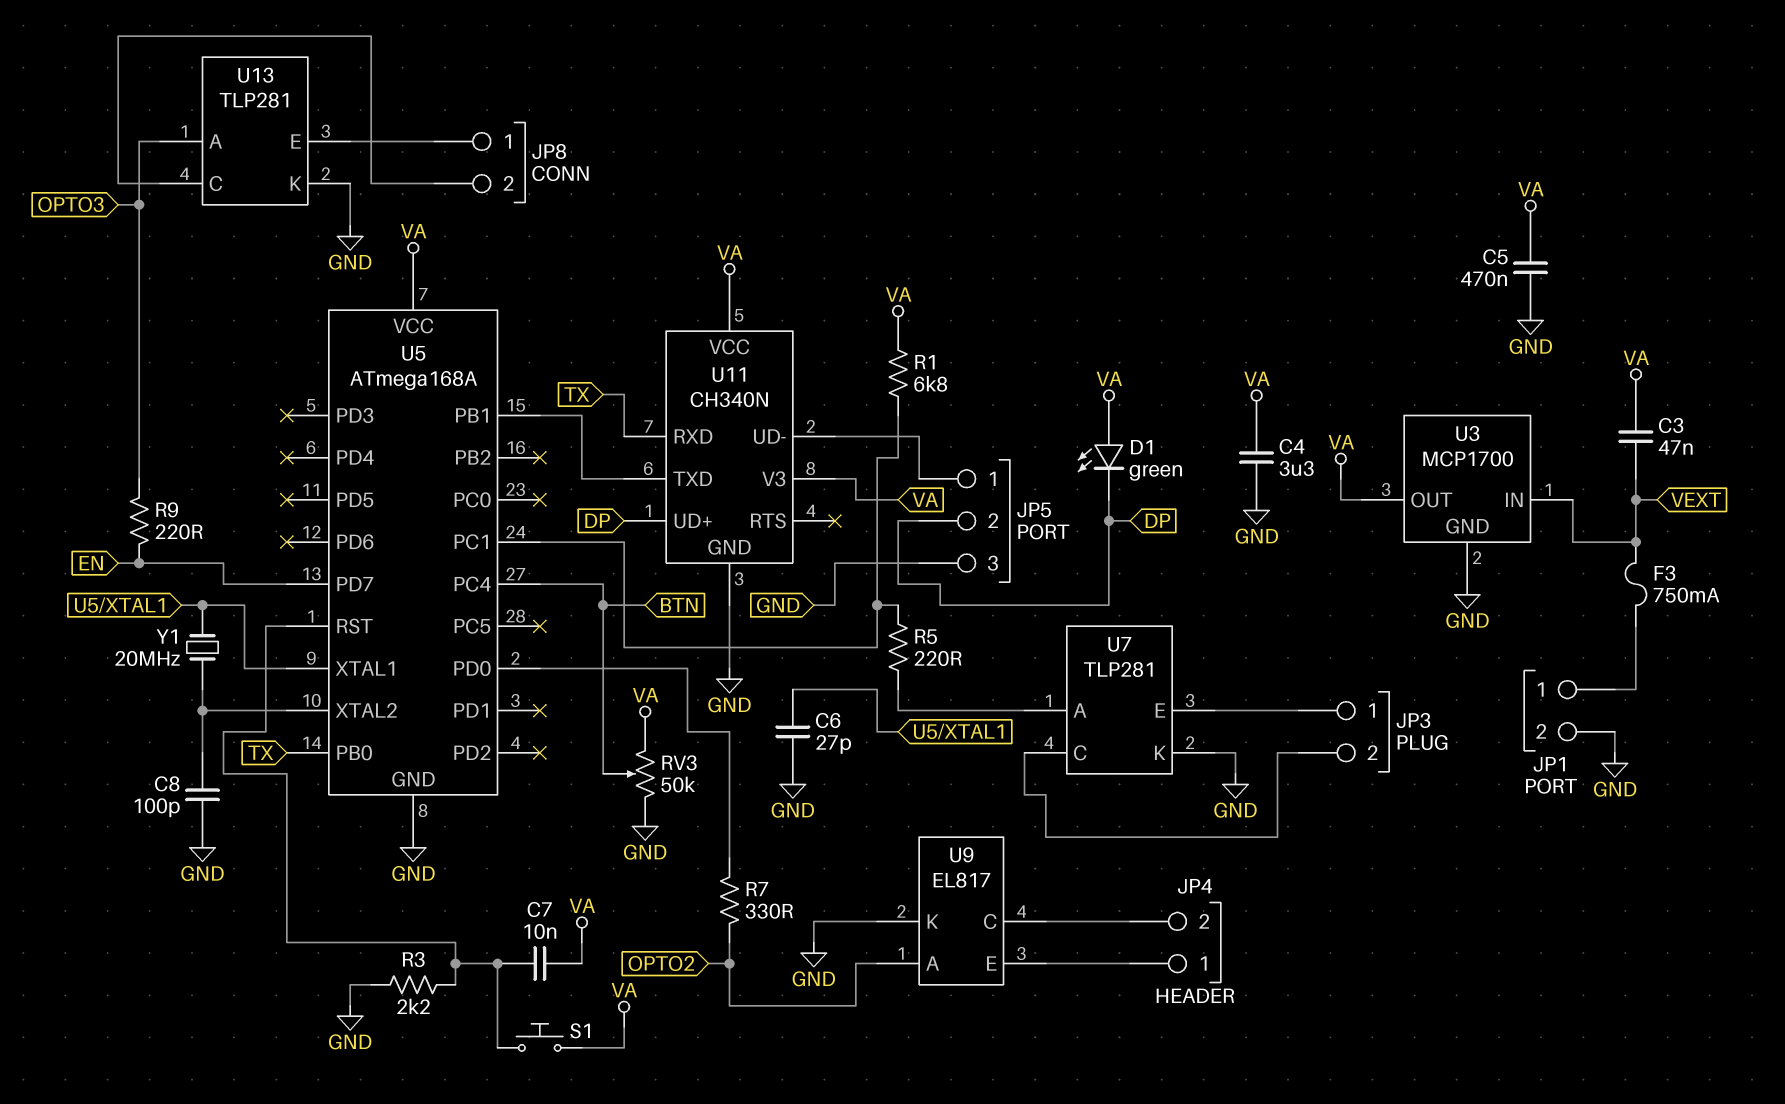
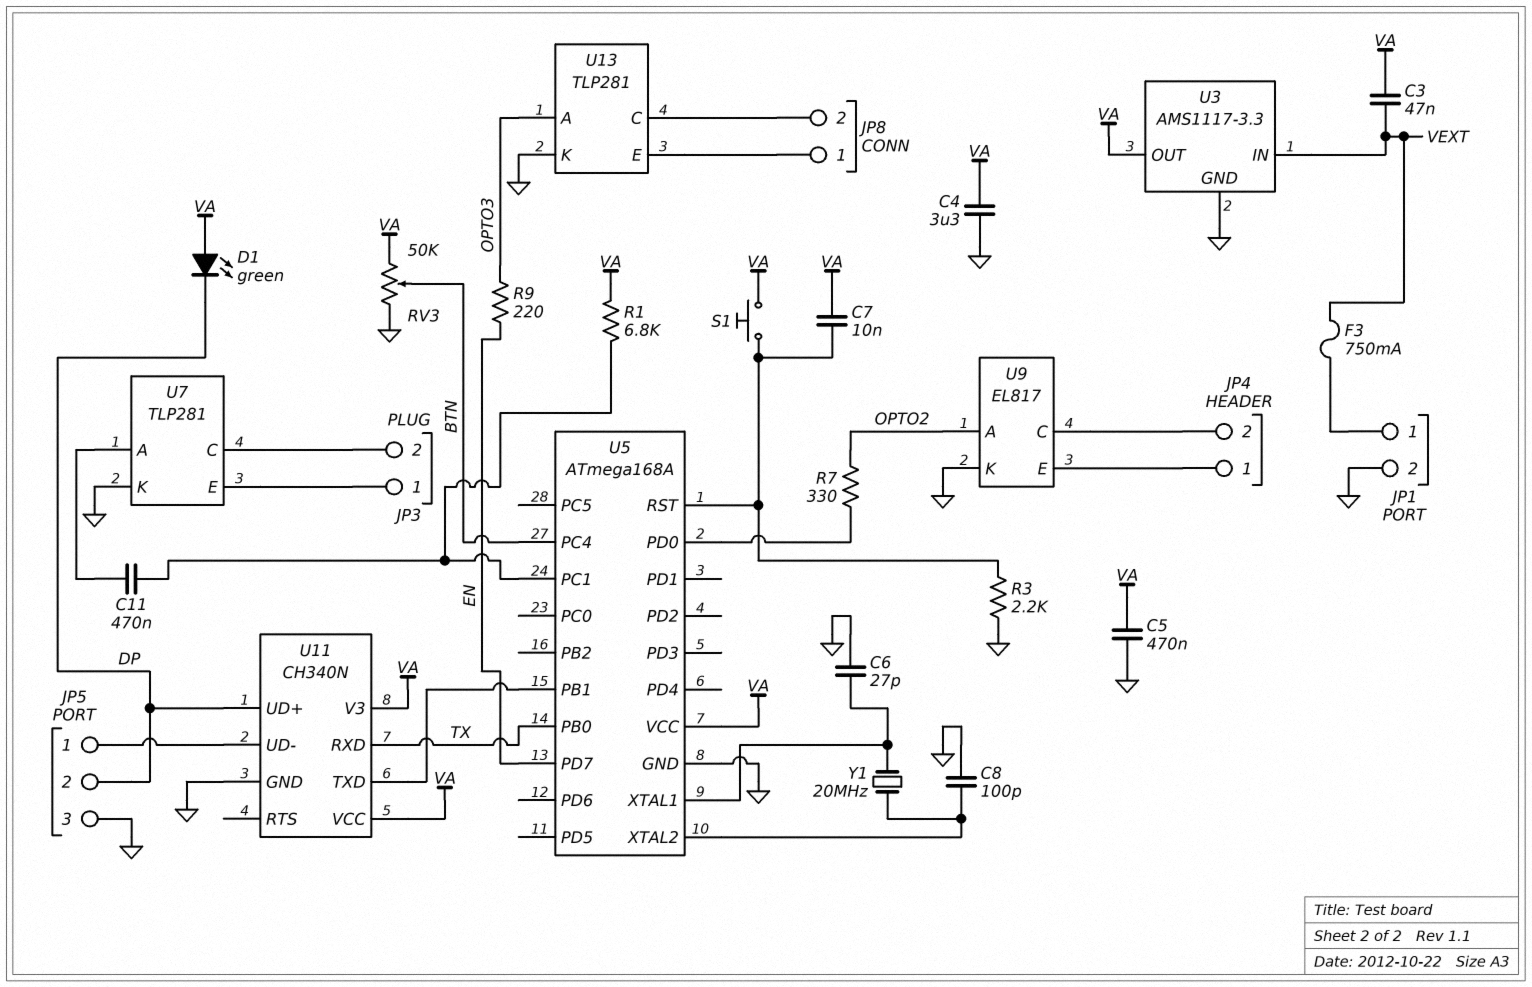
C11: none -> 470nF (U5/PC1, U7/A)
R5: 220 (U5/PC1, U7/A) -> none
U3: MCP1700 -> AMS1117-3.3

